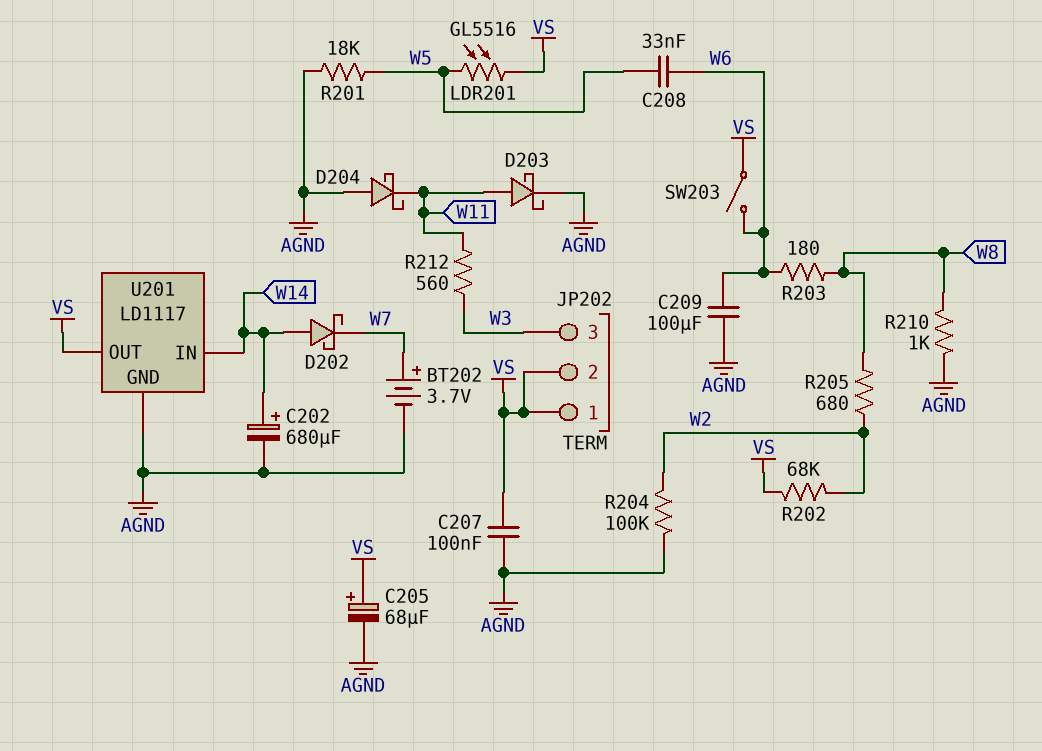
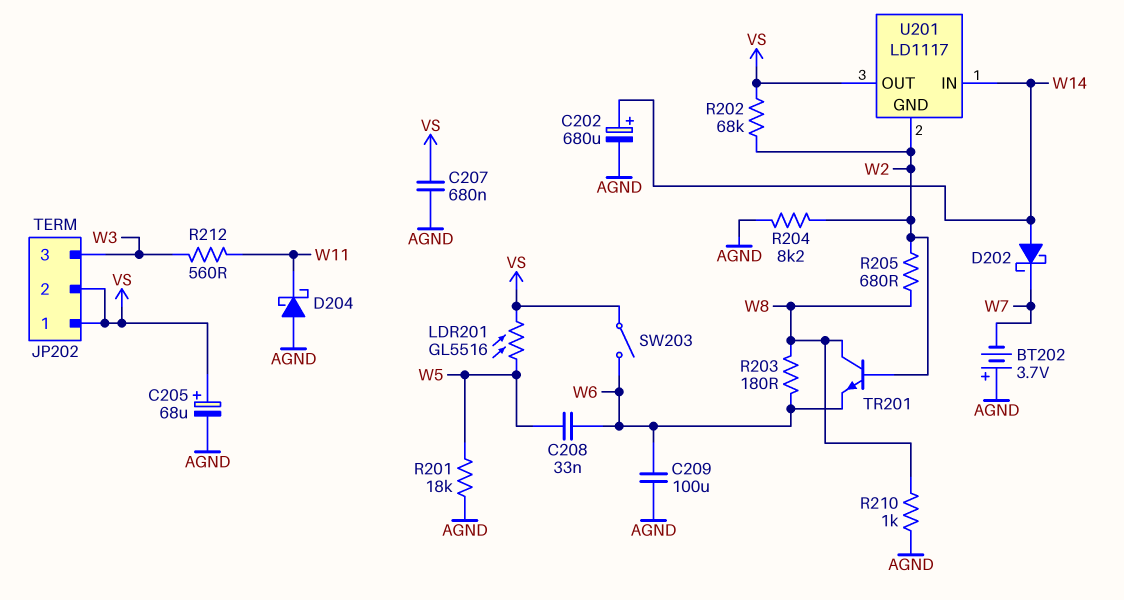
BT202: 3.7V (plus W7, minus AGND) -> 3.7V (plus AGND, minus W7)
C207: 100nF (AGND, VS) -> 680nF (AGND, VS)
D203: schottky (A W11, K AGND) -> none
R204: 100k (AGND, W2) -> 8.2k (AGND, W2)
TR201: none -> NPN (B W2, C W8, E W6)
U201 pin GND: AGND -> W2

